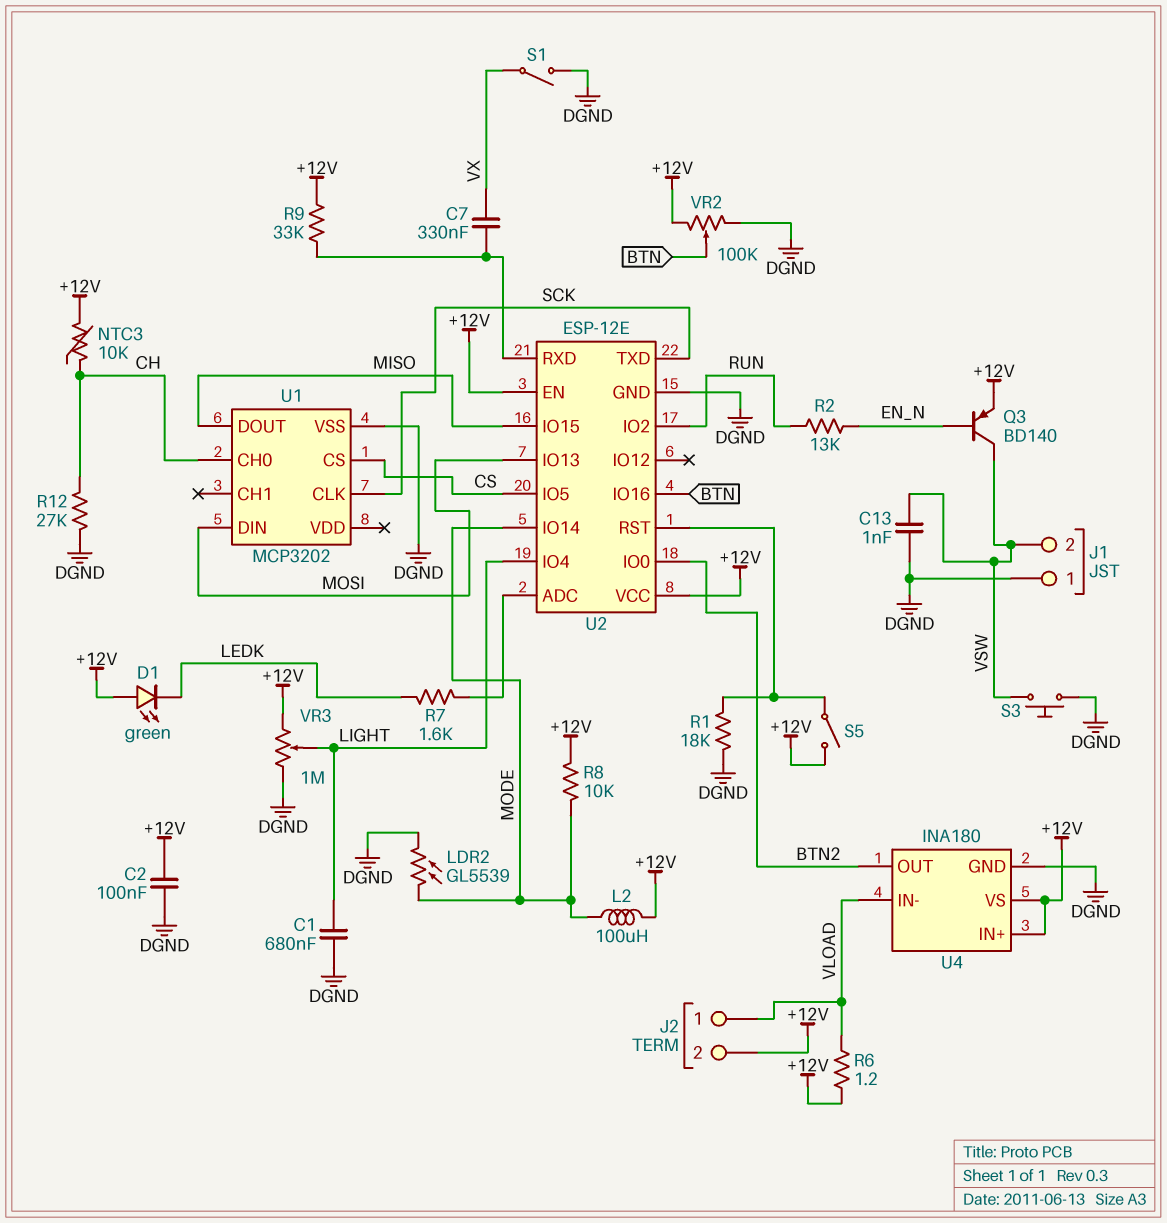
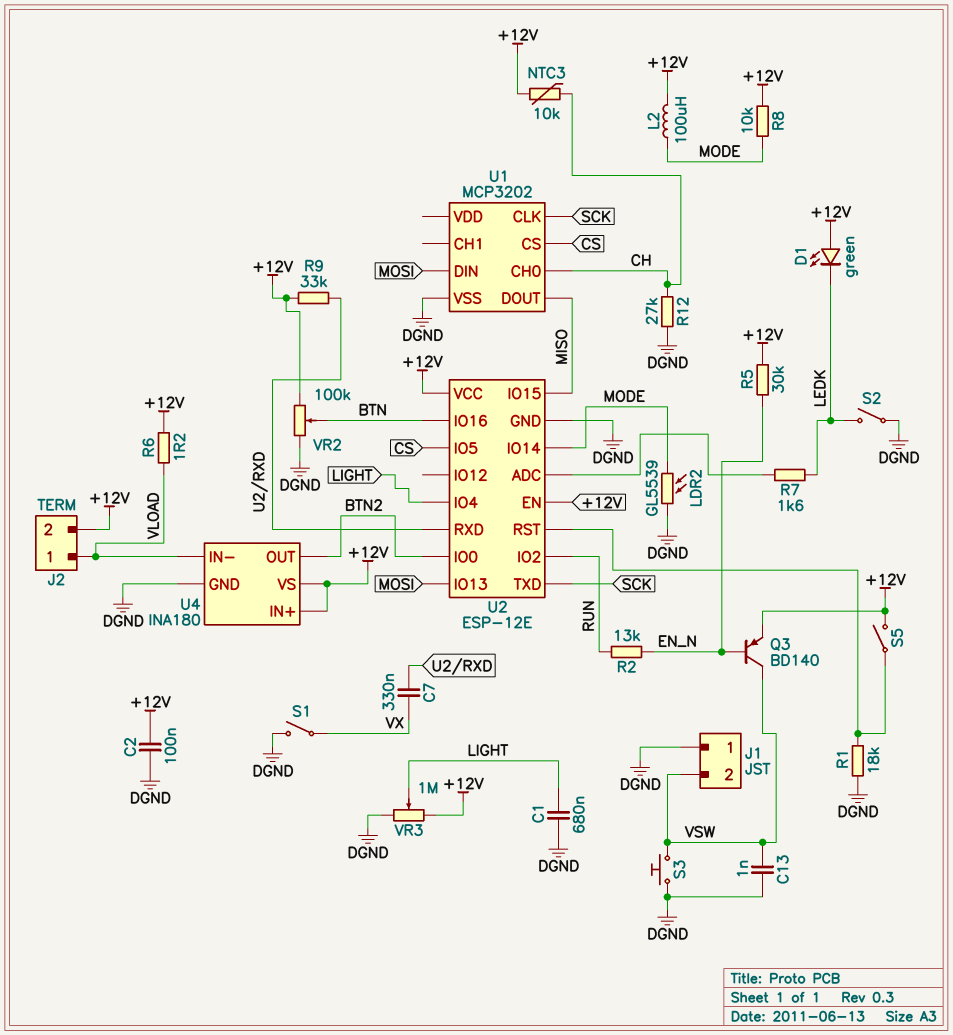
R5: none -> 30k (+12V, EN_N)
S2: none -> switch (DGND, LEDK)

